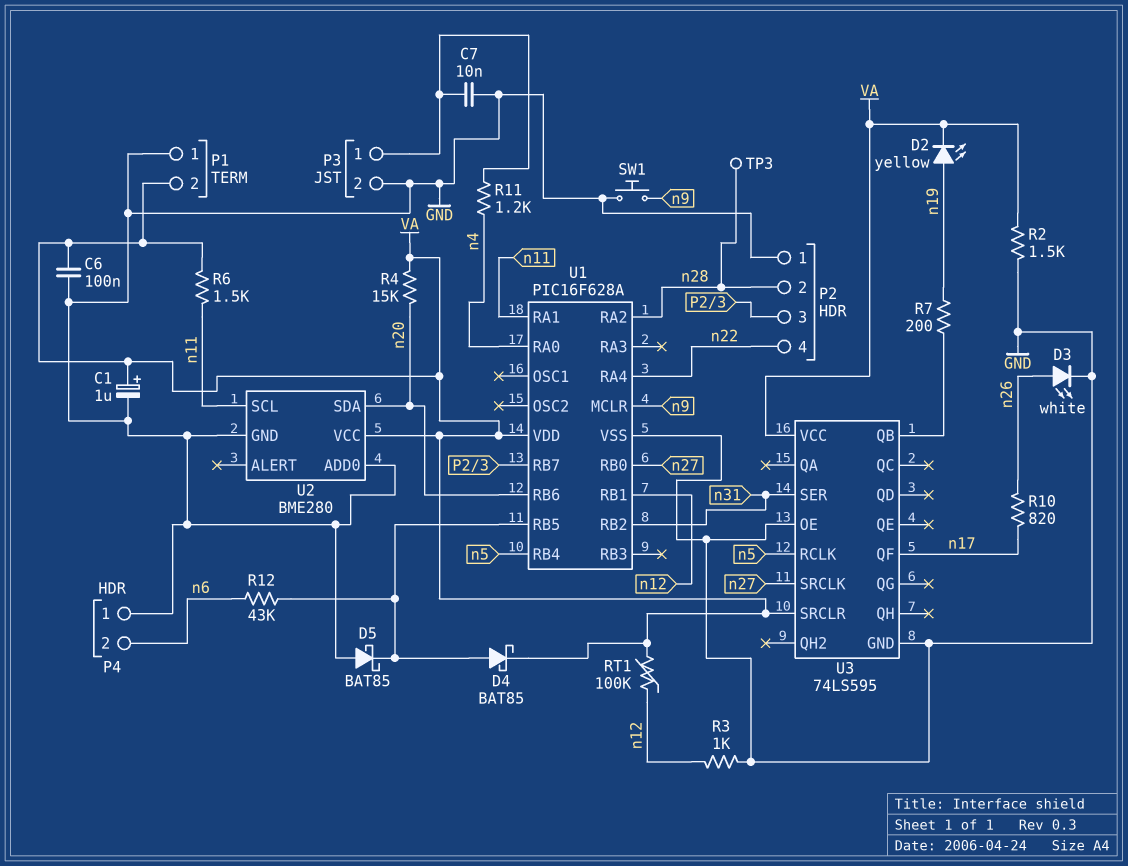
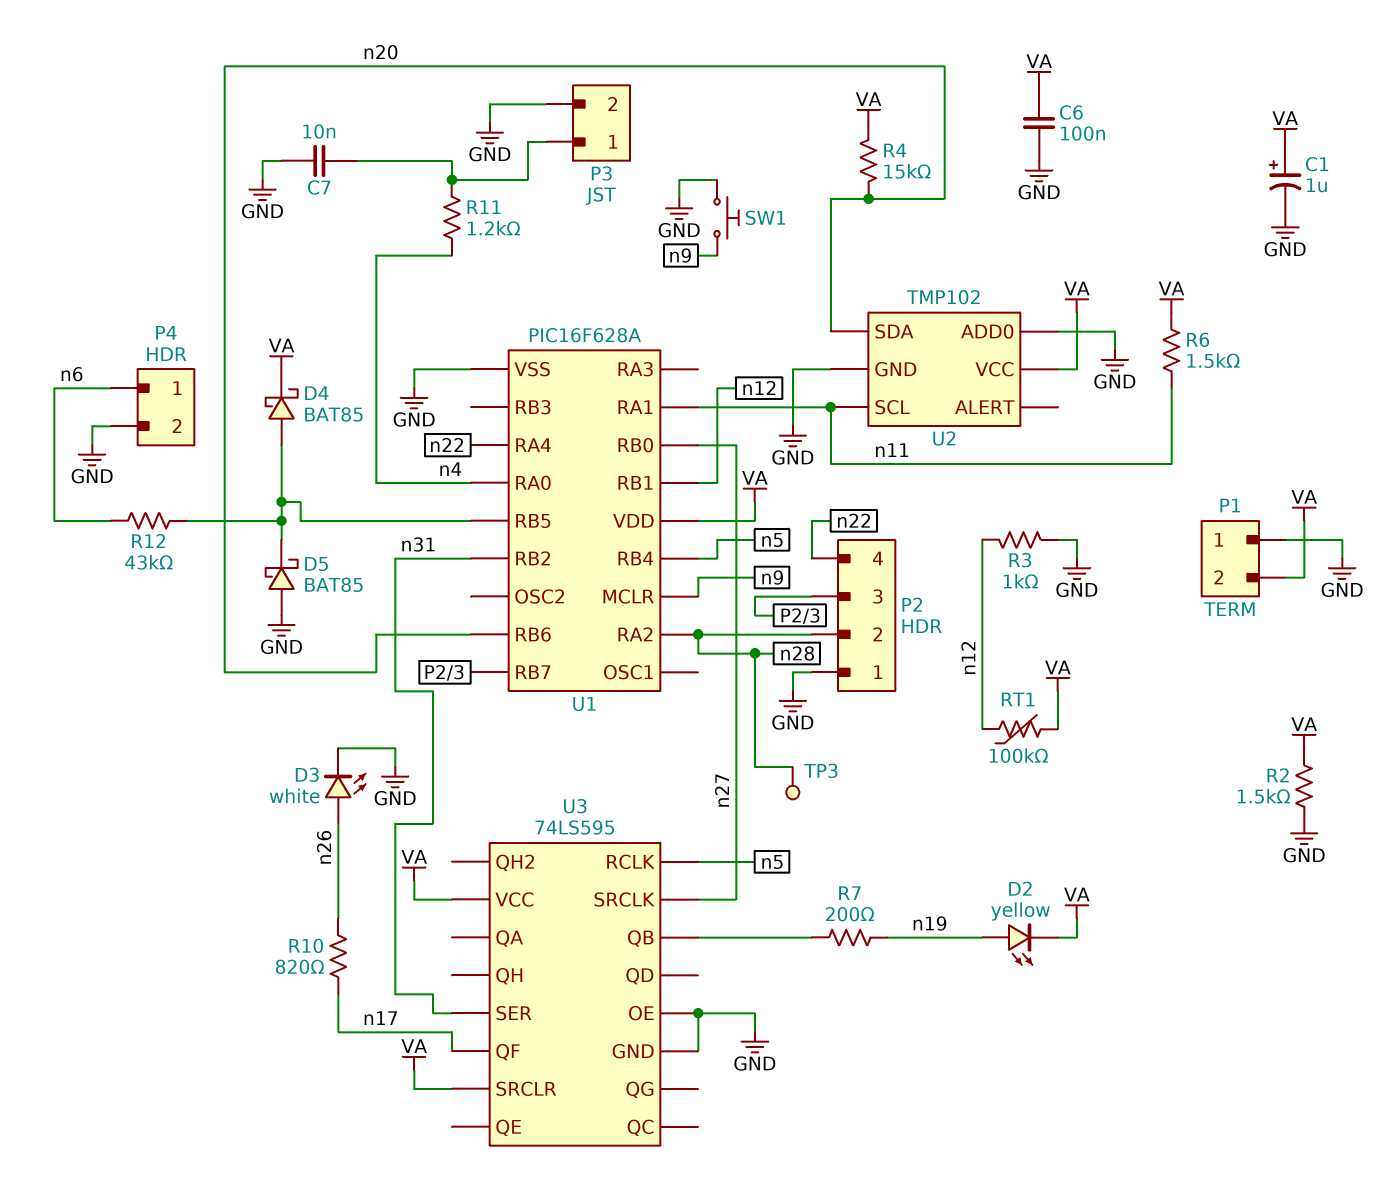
P4 pin 1: GND -> n6
P4 pin 2: n6 -> GND
U2: BME280 -> TMP102

